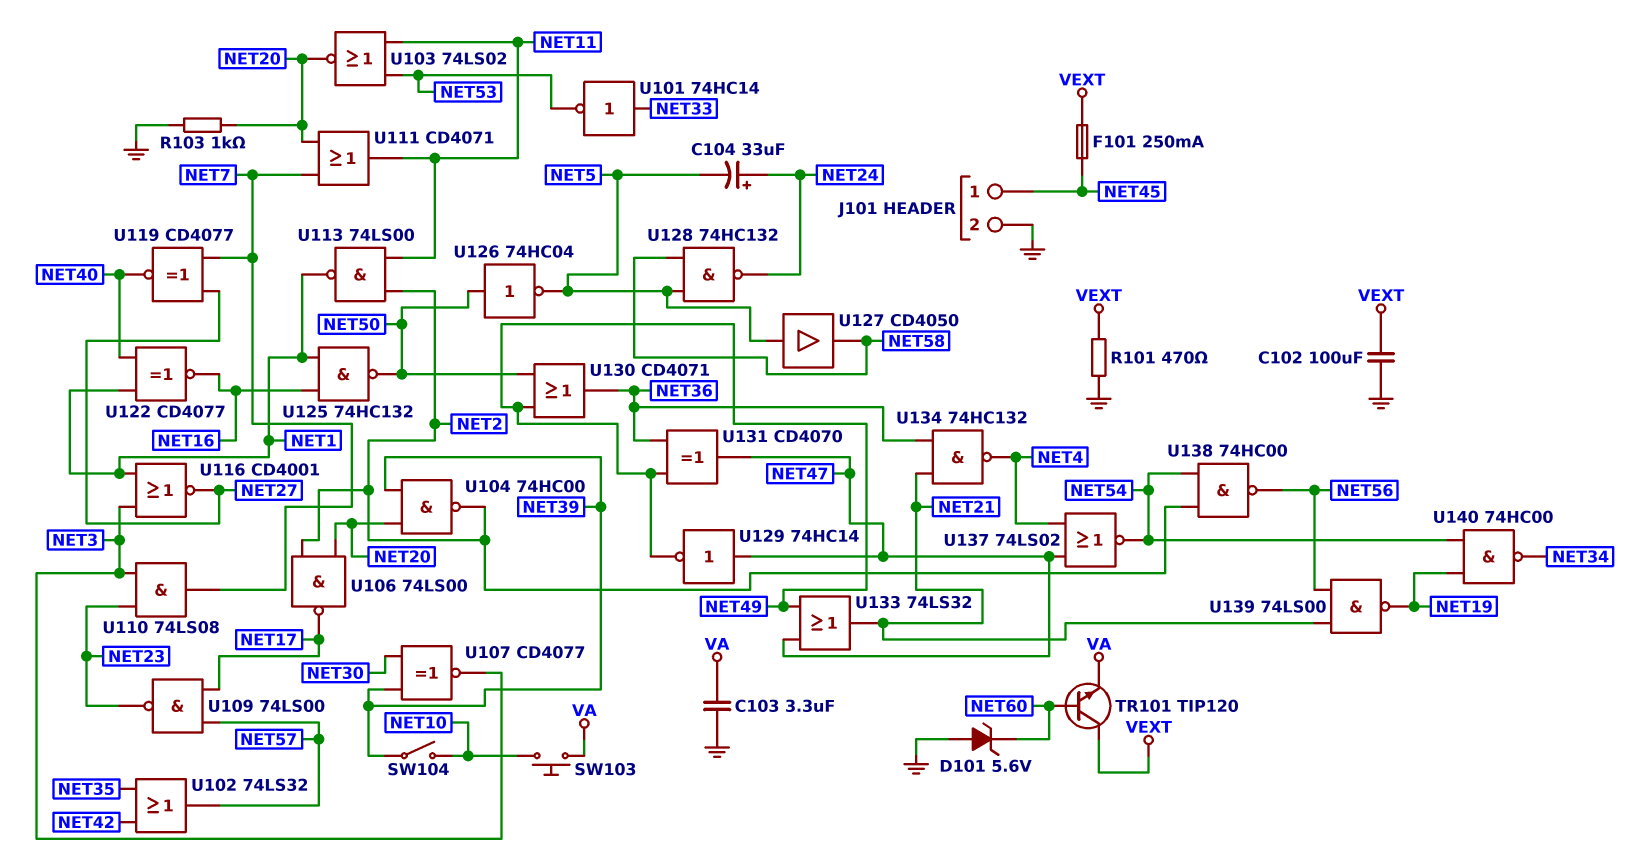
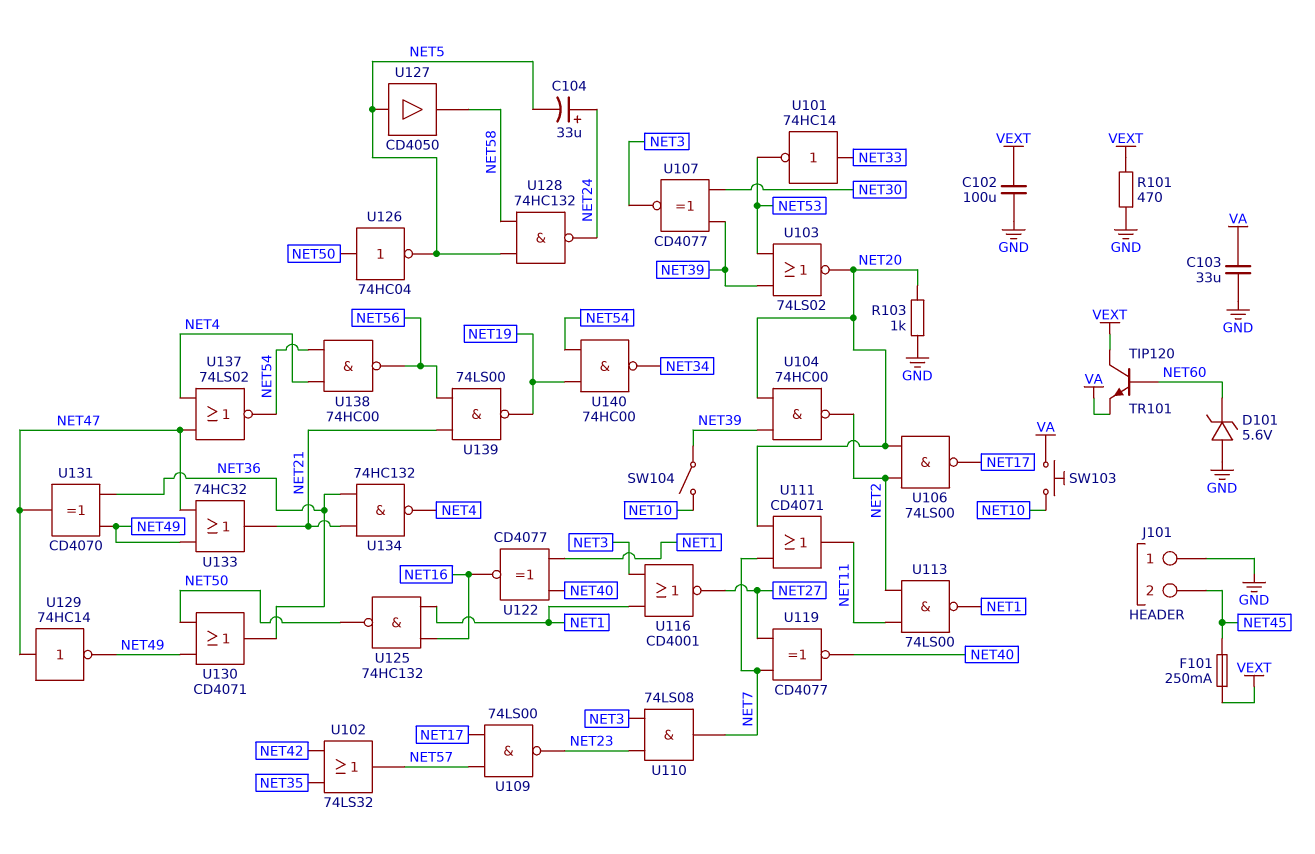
C103: 3.3uF (GND, VA) -> 33uF (GND, VA)
J101 pin 1: NET45 -> GND
J101 pin 2: GND -> NET45
U103: NOR 74LS02 (in NET11, in NET53, out NET20) -> NOR 74LS02 (in NET39, in NET53, out NET20)
U133: OR 74LS32 (in NET47, in NET49, out NET21) -> OR 74HC32 (in NET47, in NET49, out NET21)
U138: NAND 74HC00 (in NET2, in NET54, out NET56) -> NAND 74HC00 (in NET4, in NET54, out NET56)

